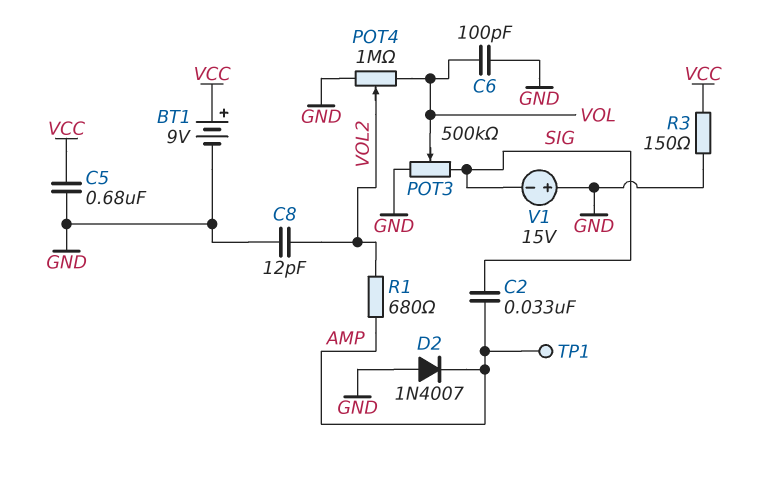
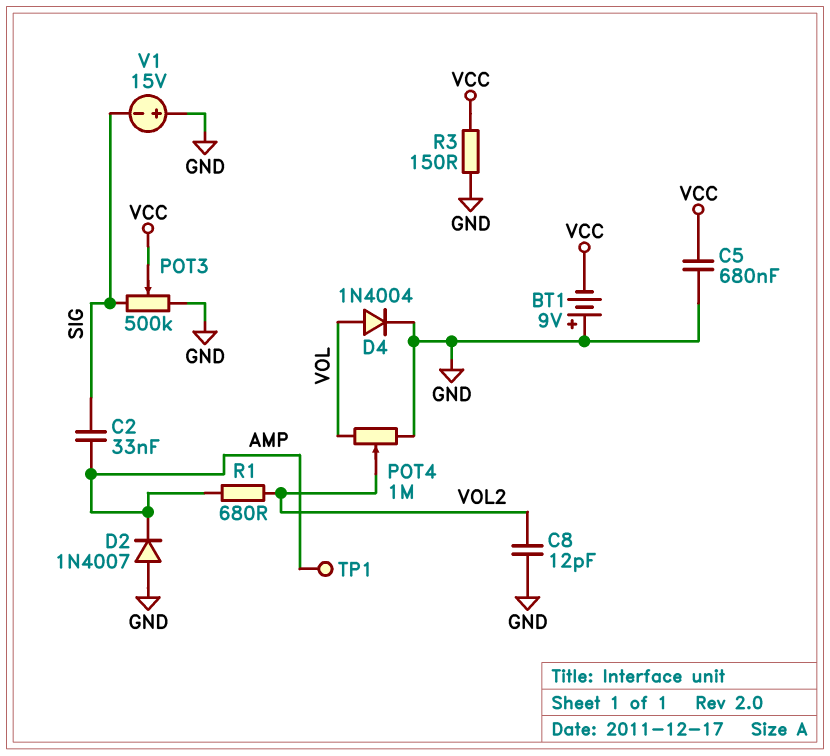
BT1: 9V (plus VCC, minus GND) -> 9V (plus GND, minus VCC)
C6: 100pF (GND, VOL) -> none
D4: none -> diode 1N4004 (A VOL, K GND)
POT3: 500k (GND, SIG, wiper VOL) -> 500k (GND, SIG, wiper VCC)

